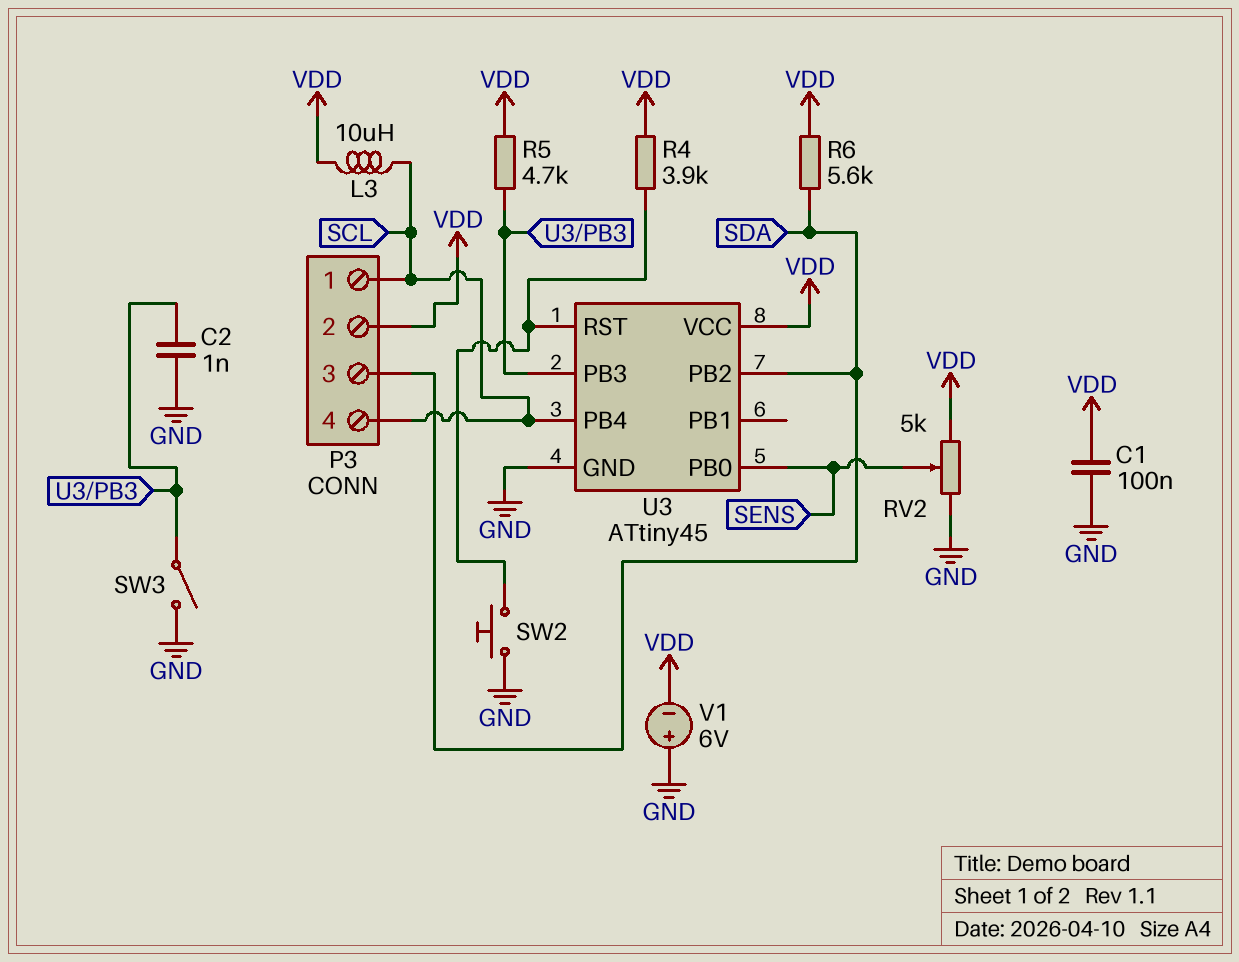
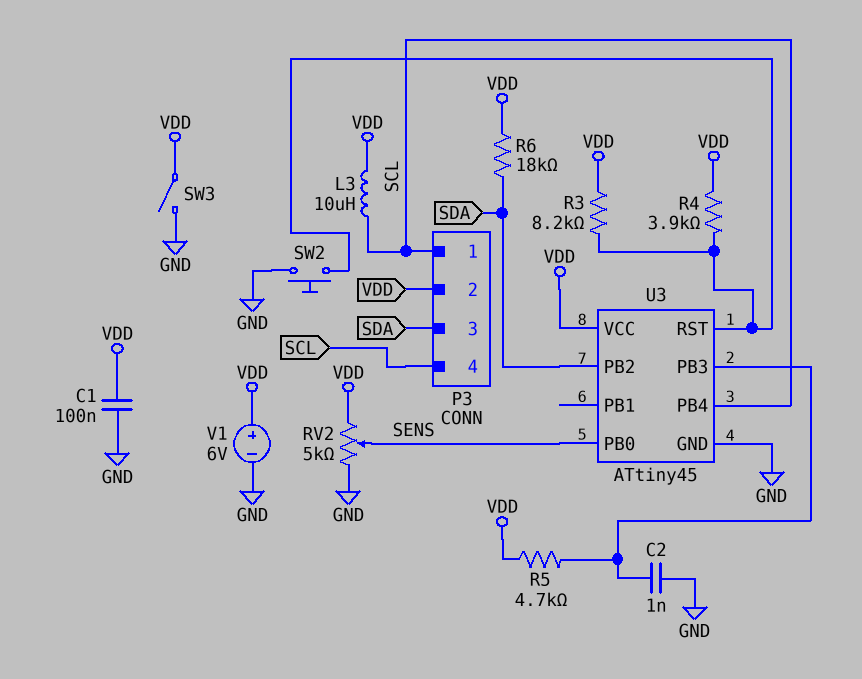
R3: none -> 8.2k (U3/RST, VDD)
R6: 5.6k (SDA, VDD) -> 18k (SDA, VDD)
SW3: switch (GND, U3/PB3) -> switch (GND, VDD)
V1: 6V (plus GND, minus VDD) -> 6V (plus VDD, minus GND)

